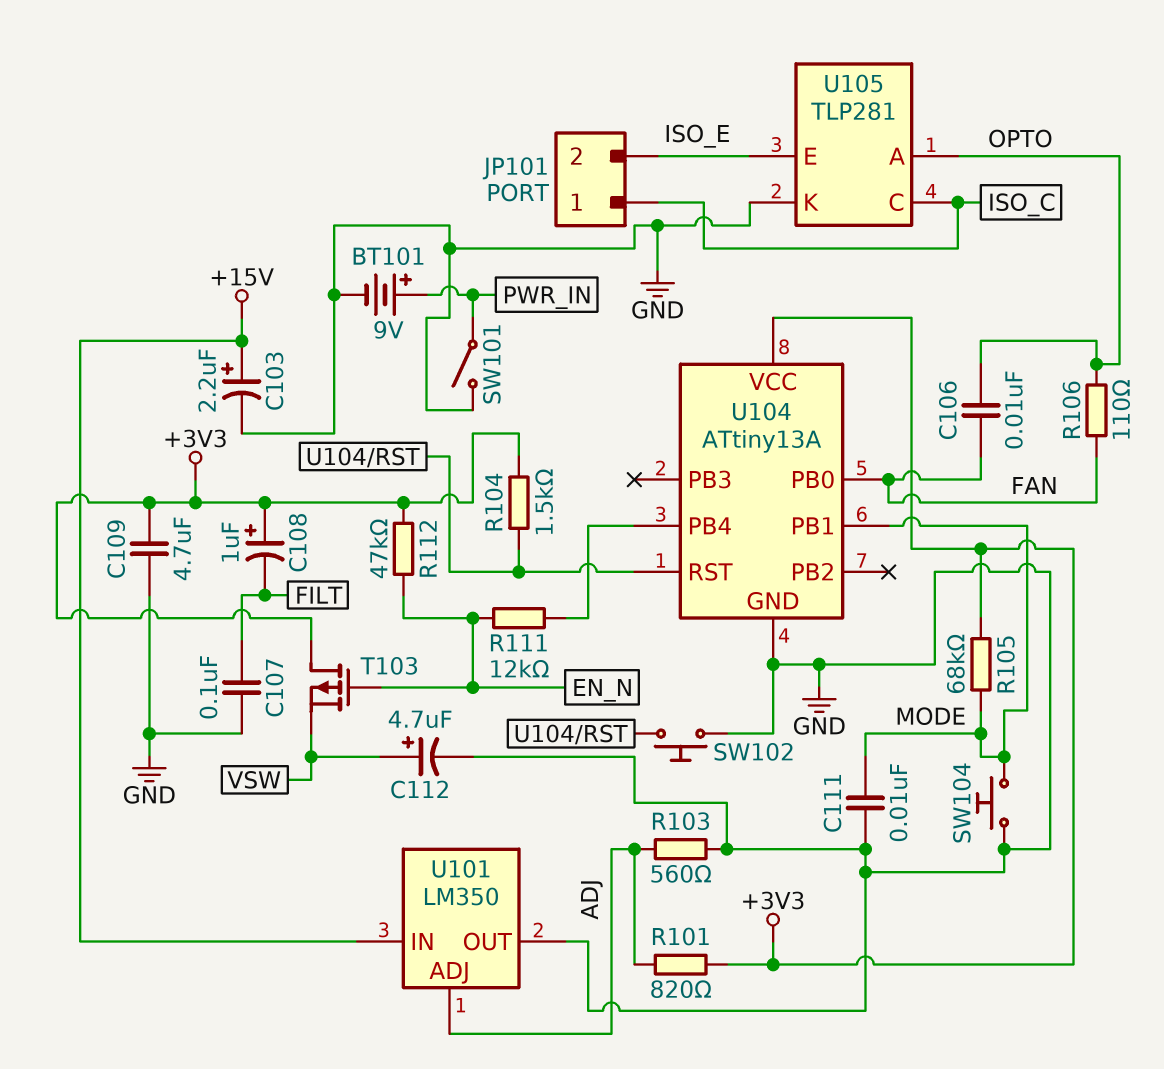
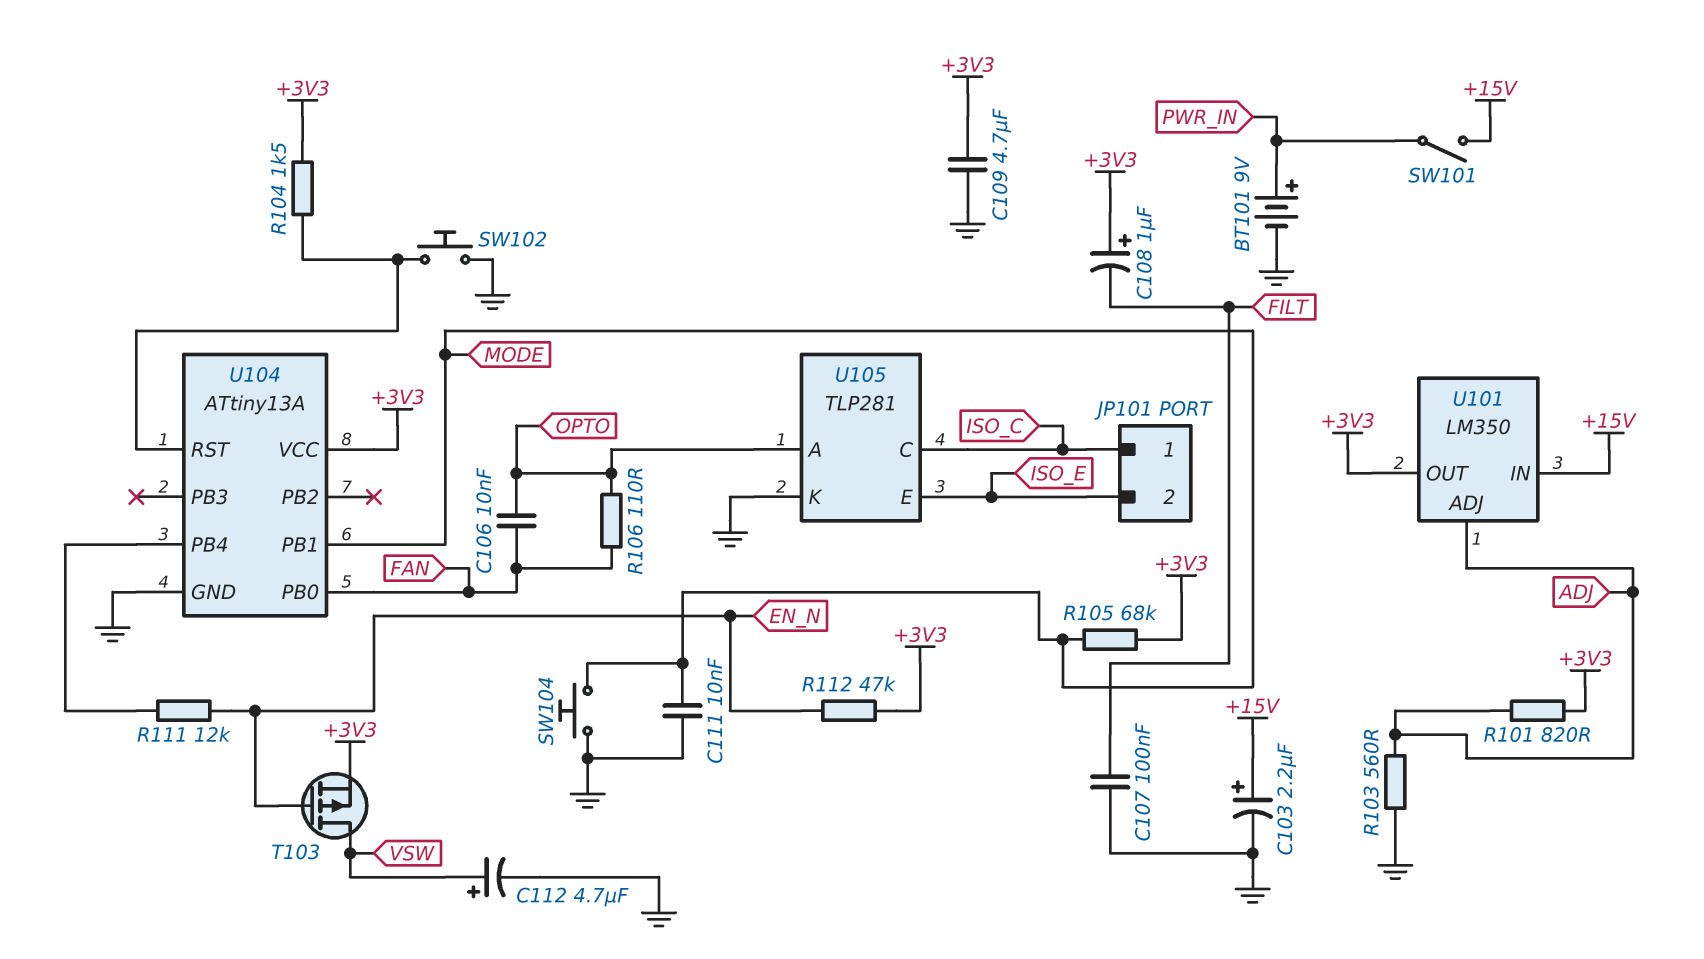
SW101: switch (GND, PWR_IN) -> switch (+15V, PWR_IN)
T103: PMOS (G EN_N, D +3V3, S VSW) -> PMOS (G EN_N, D VSW, S +3V3)
U101 pin OUT: GND -> +3V3

